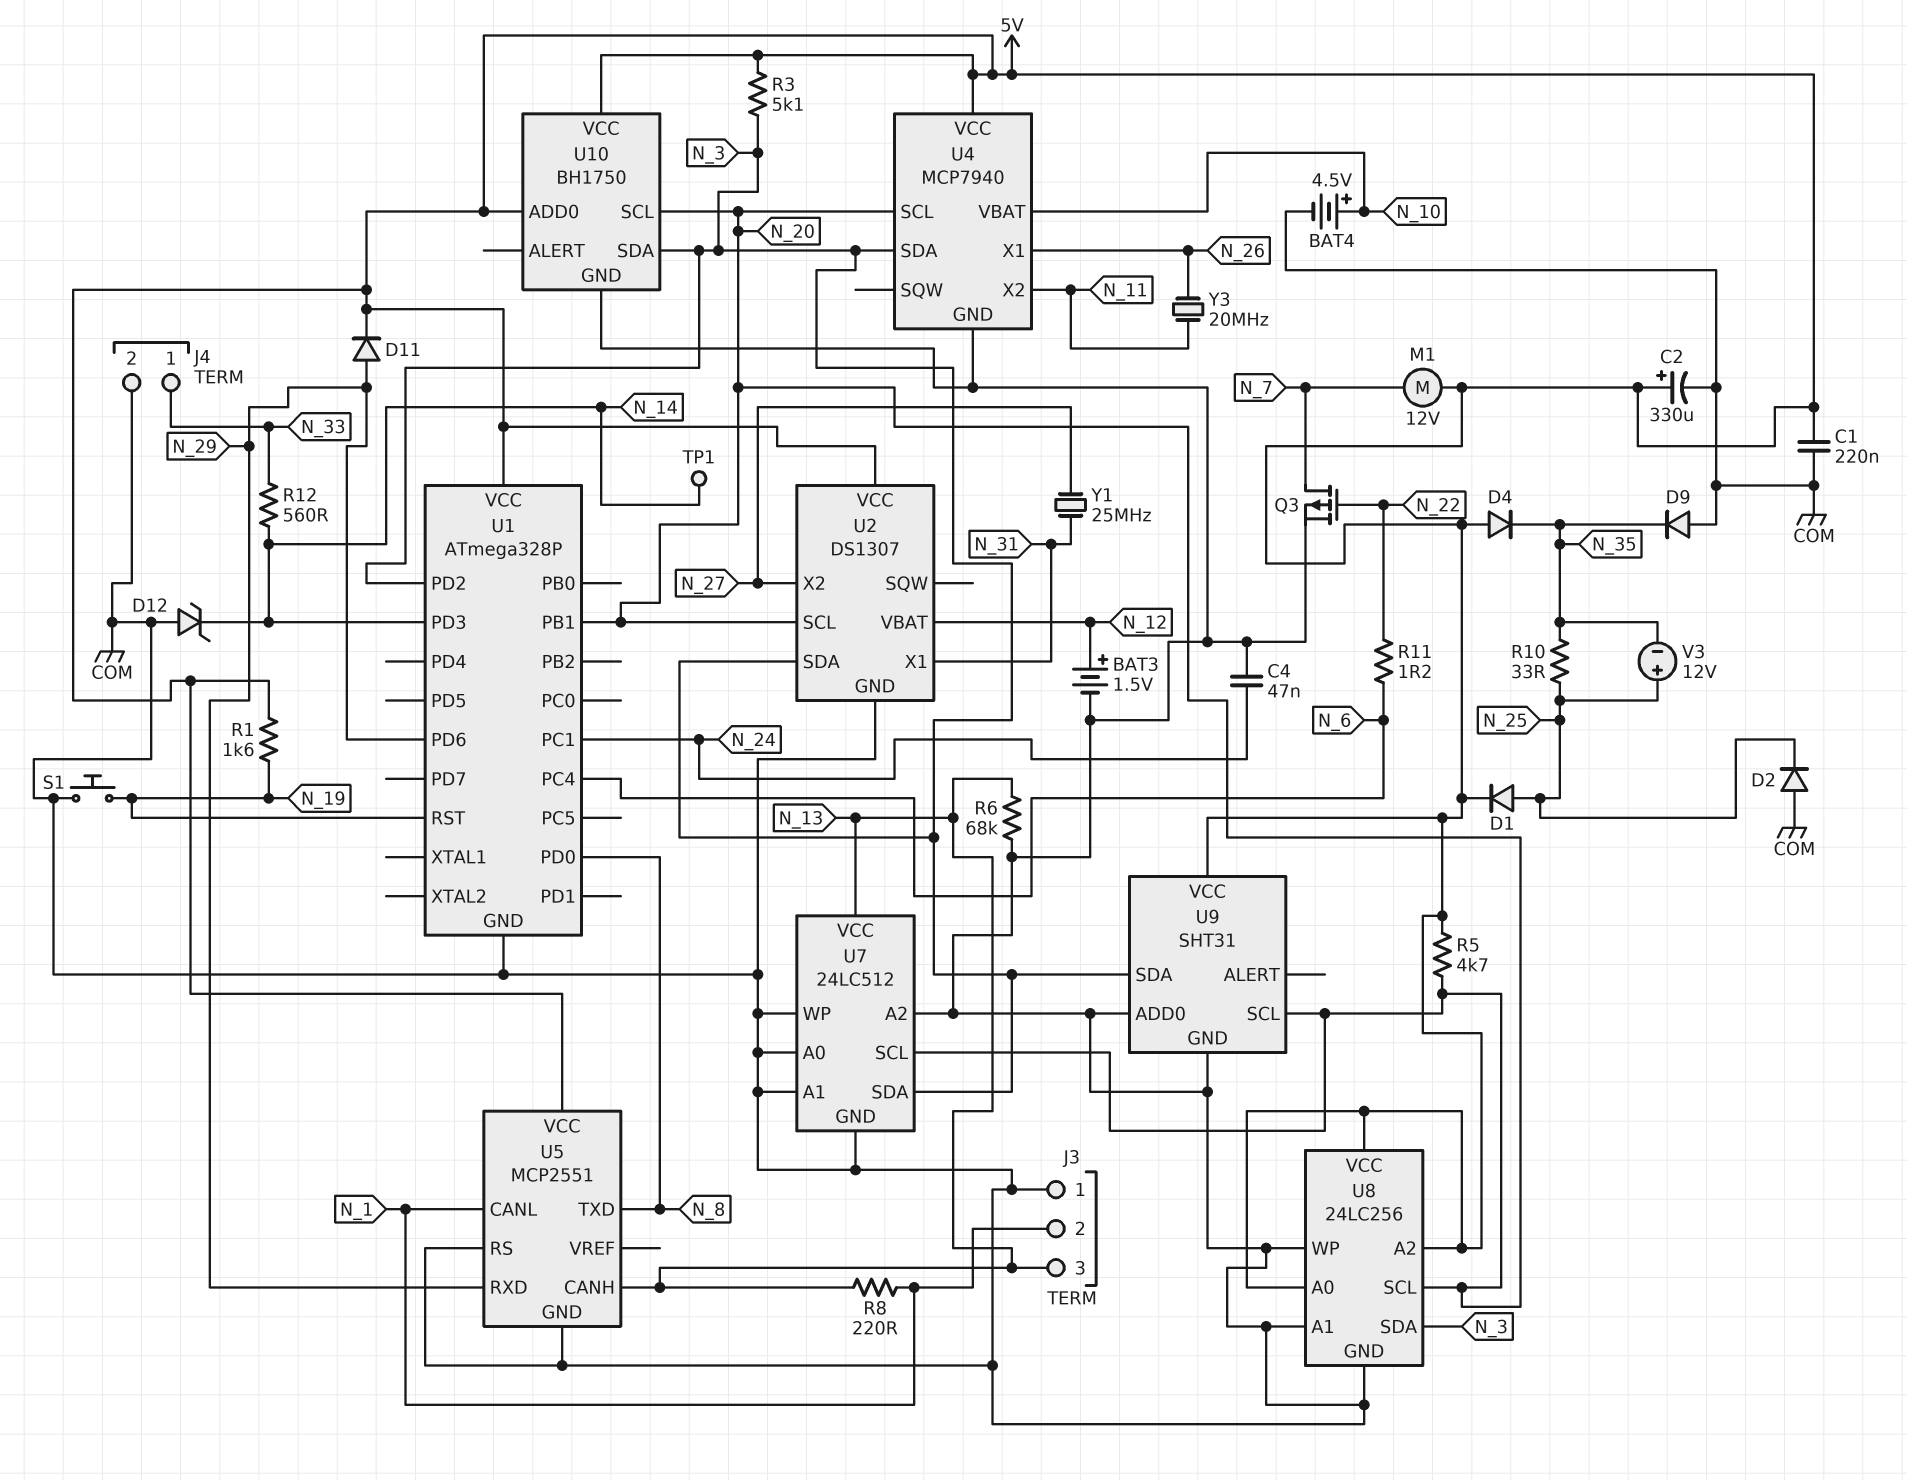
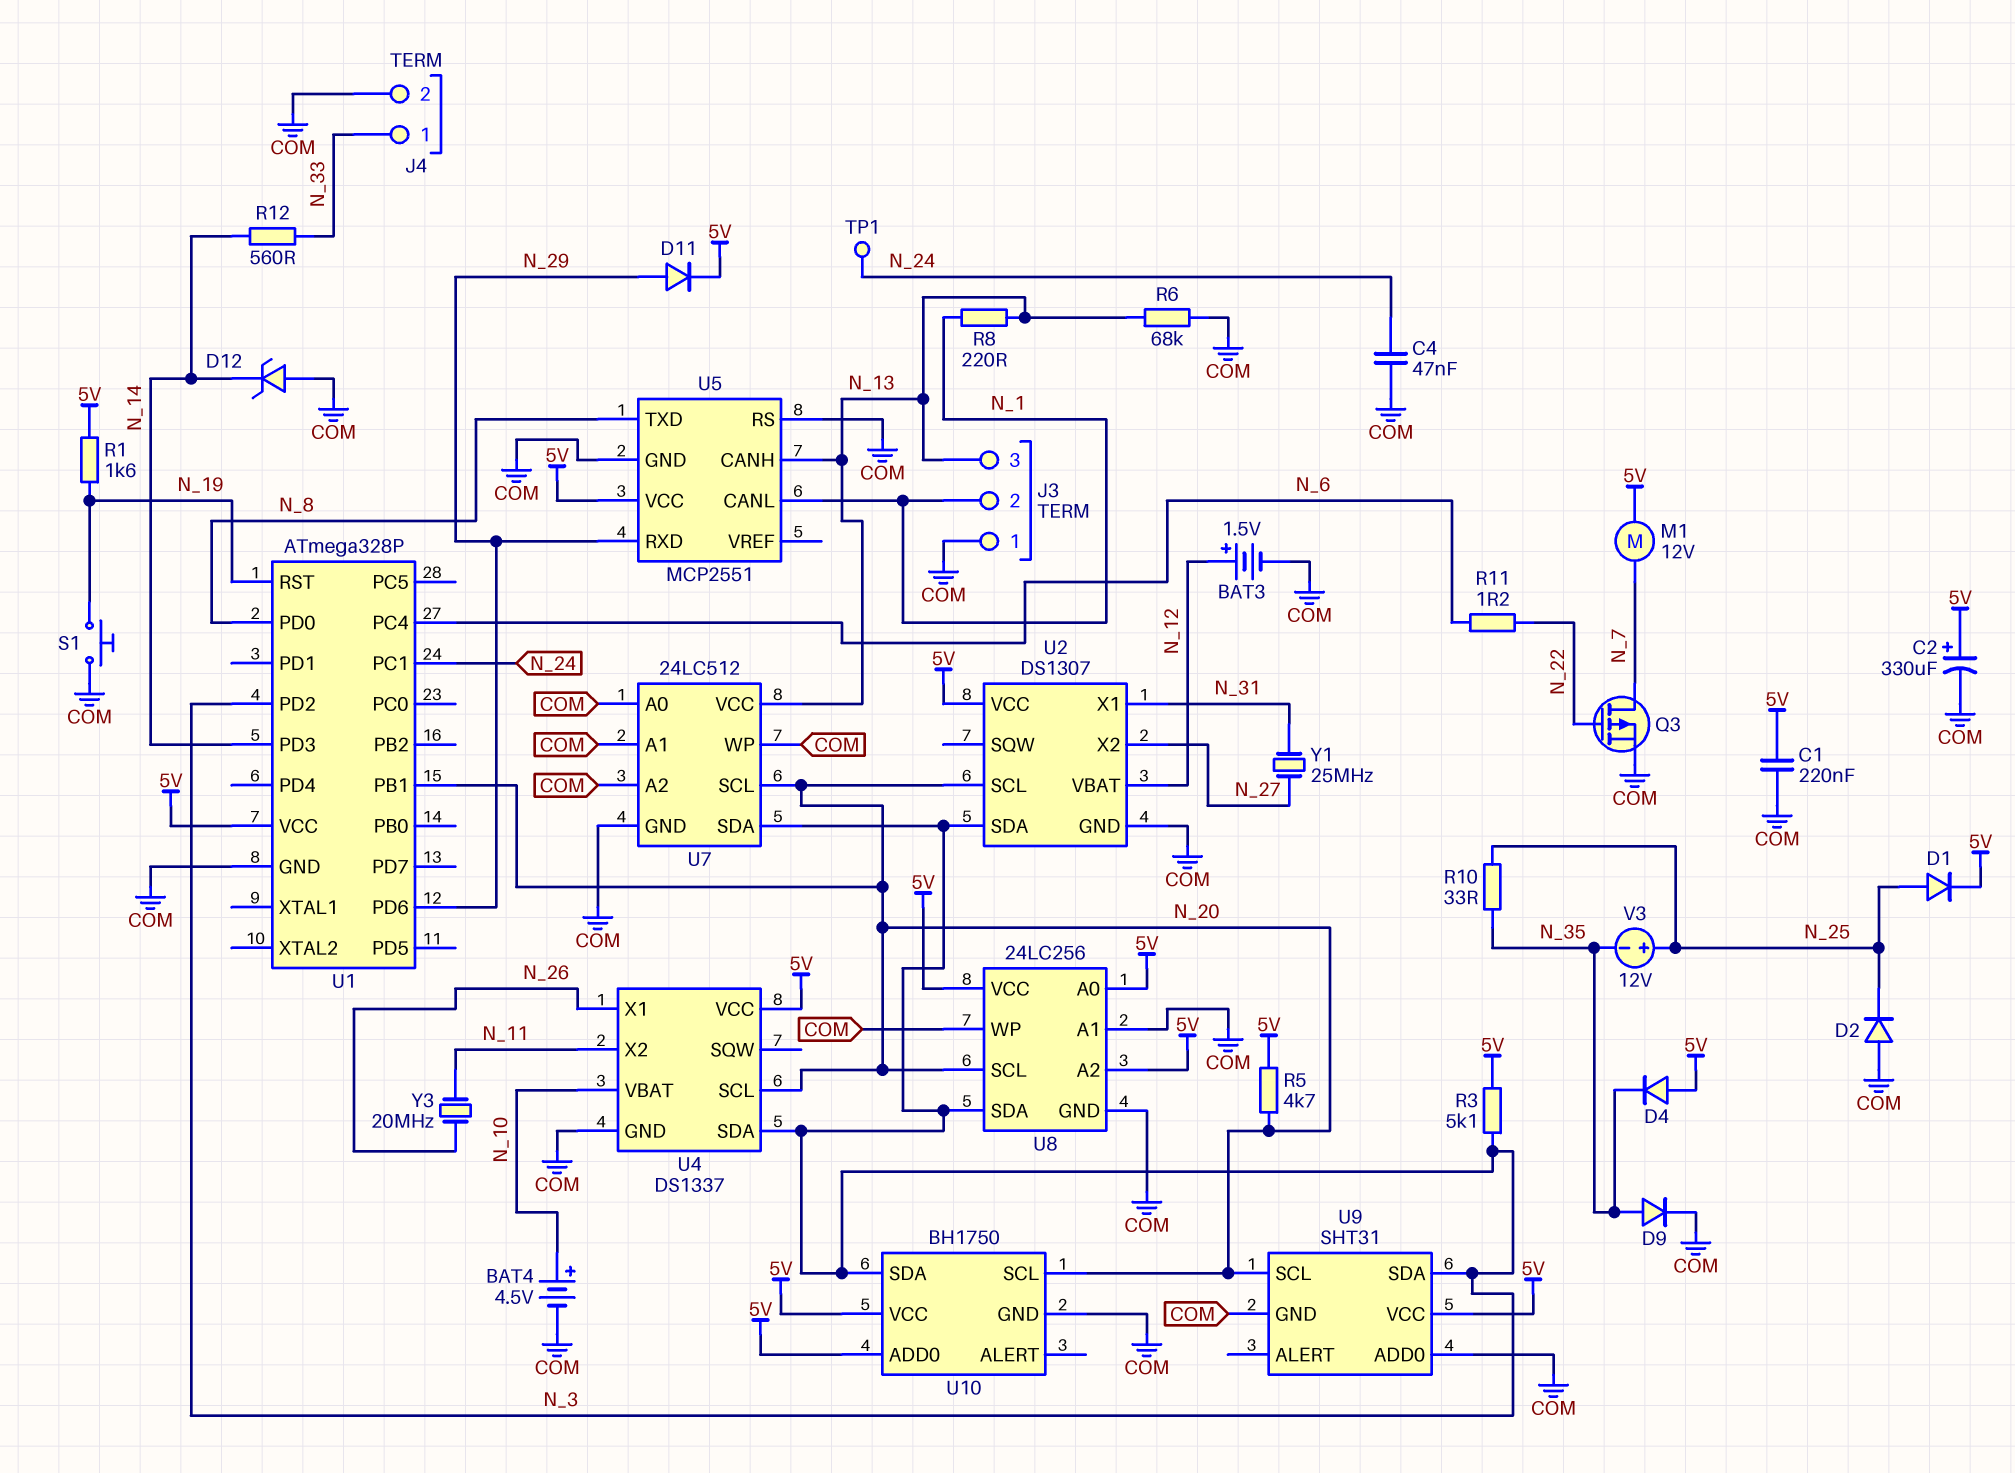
D9: diode (A COM, K N_35) -> diode (A N_35, K COM)
TP1: test point (N_14) -> test point (N_24)
U4: MCP7940 -> DS1337

